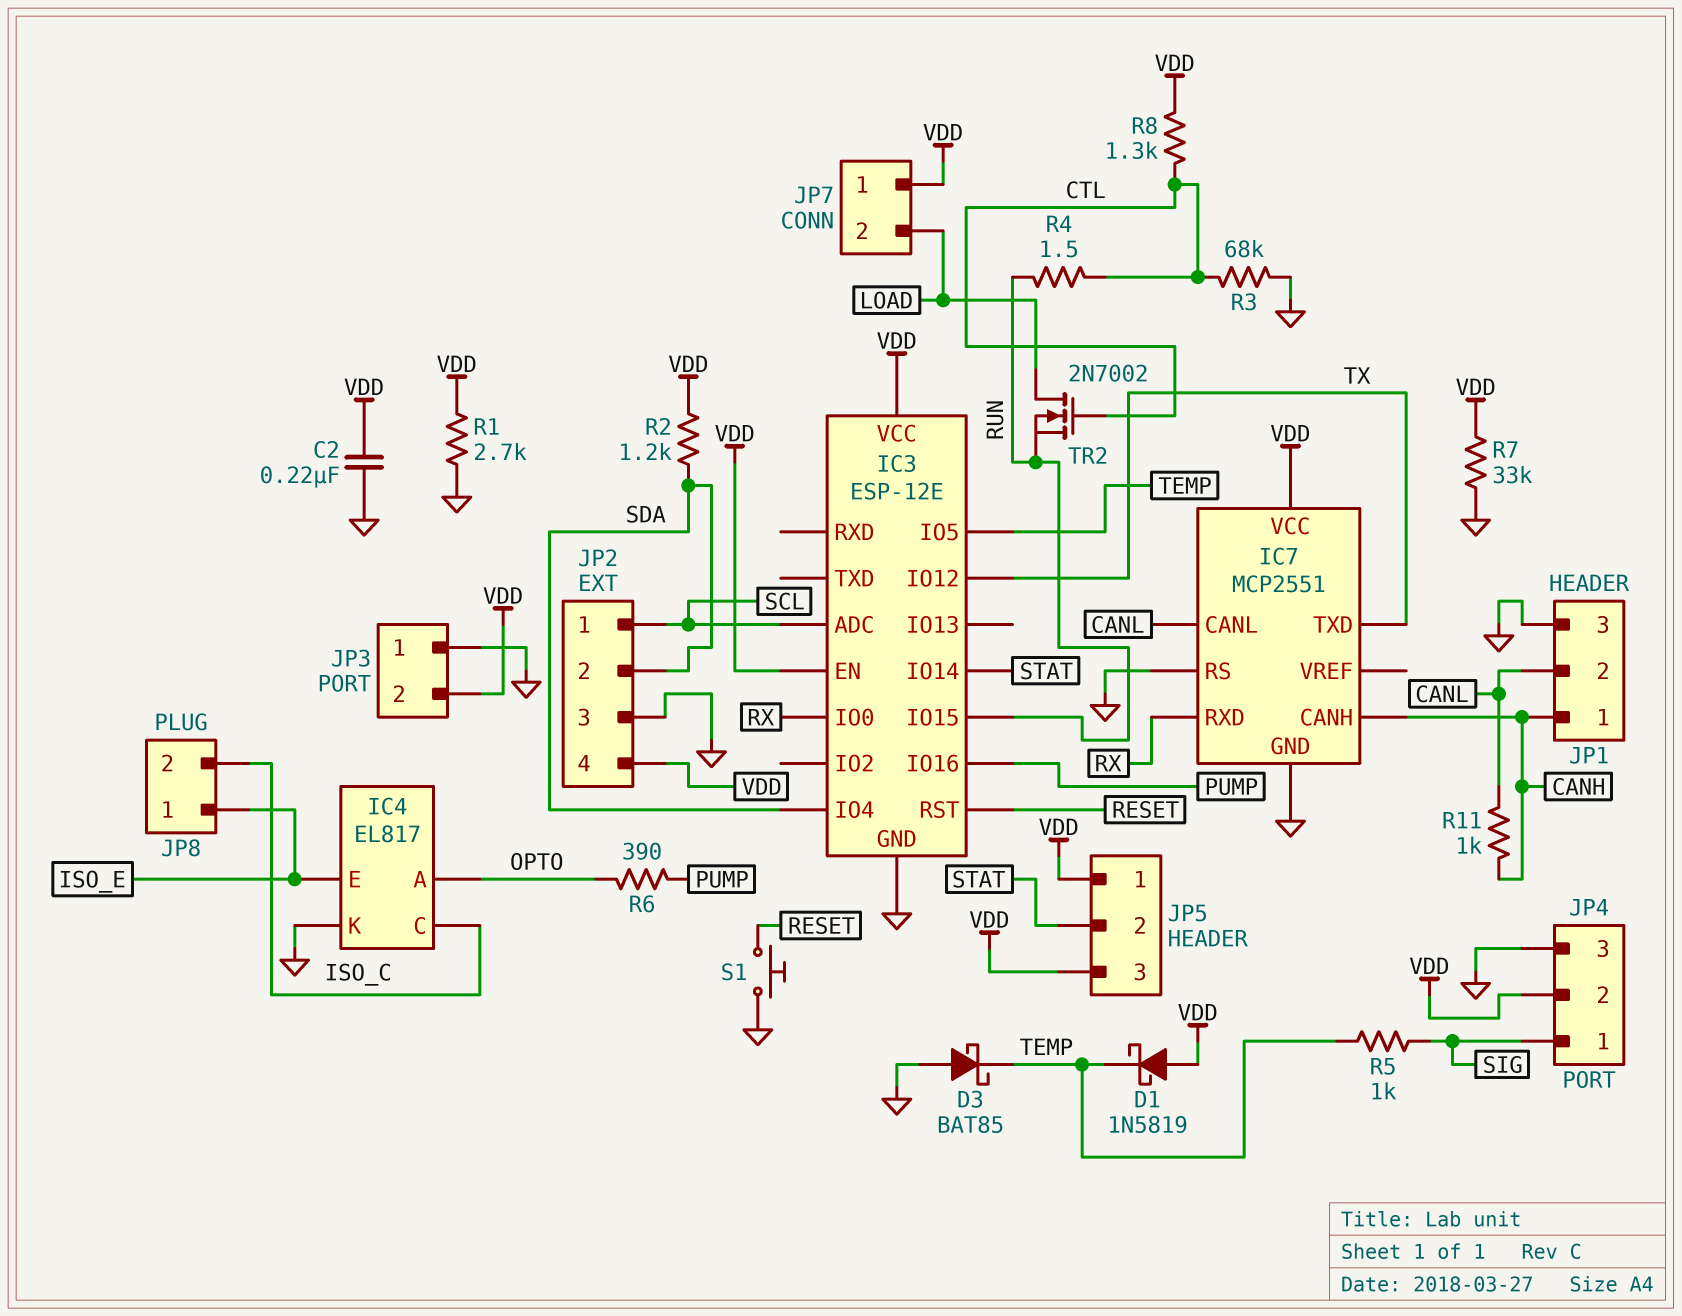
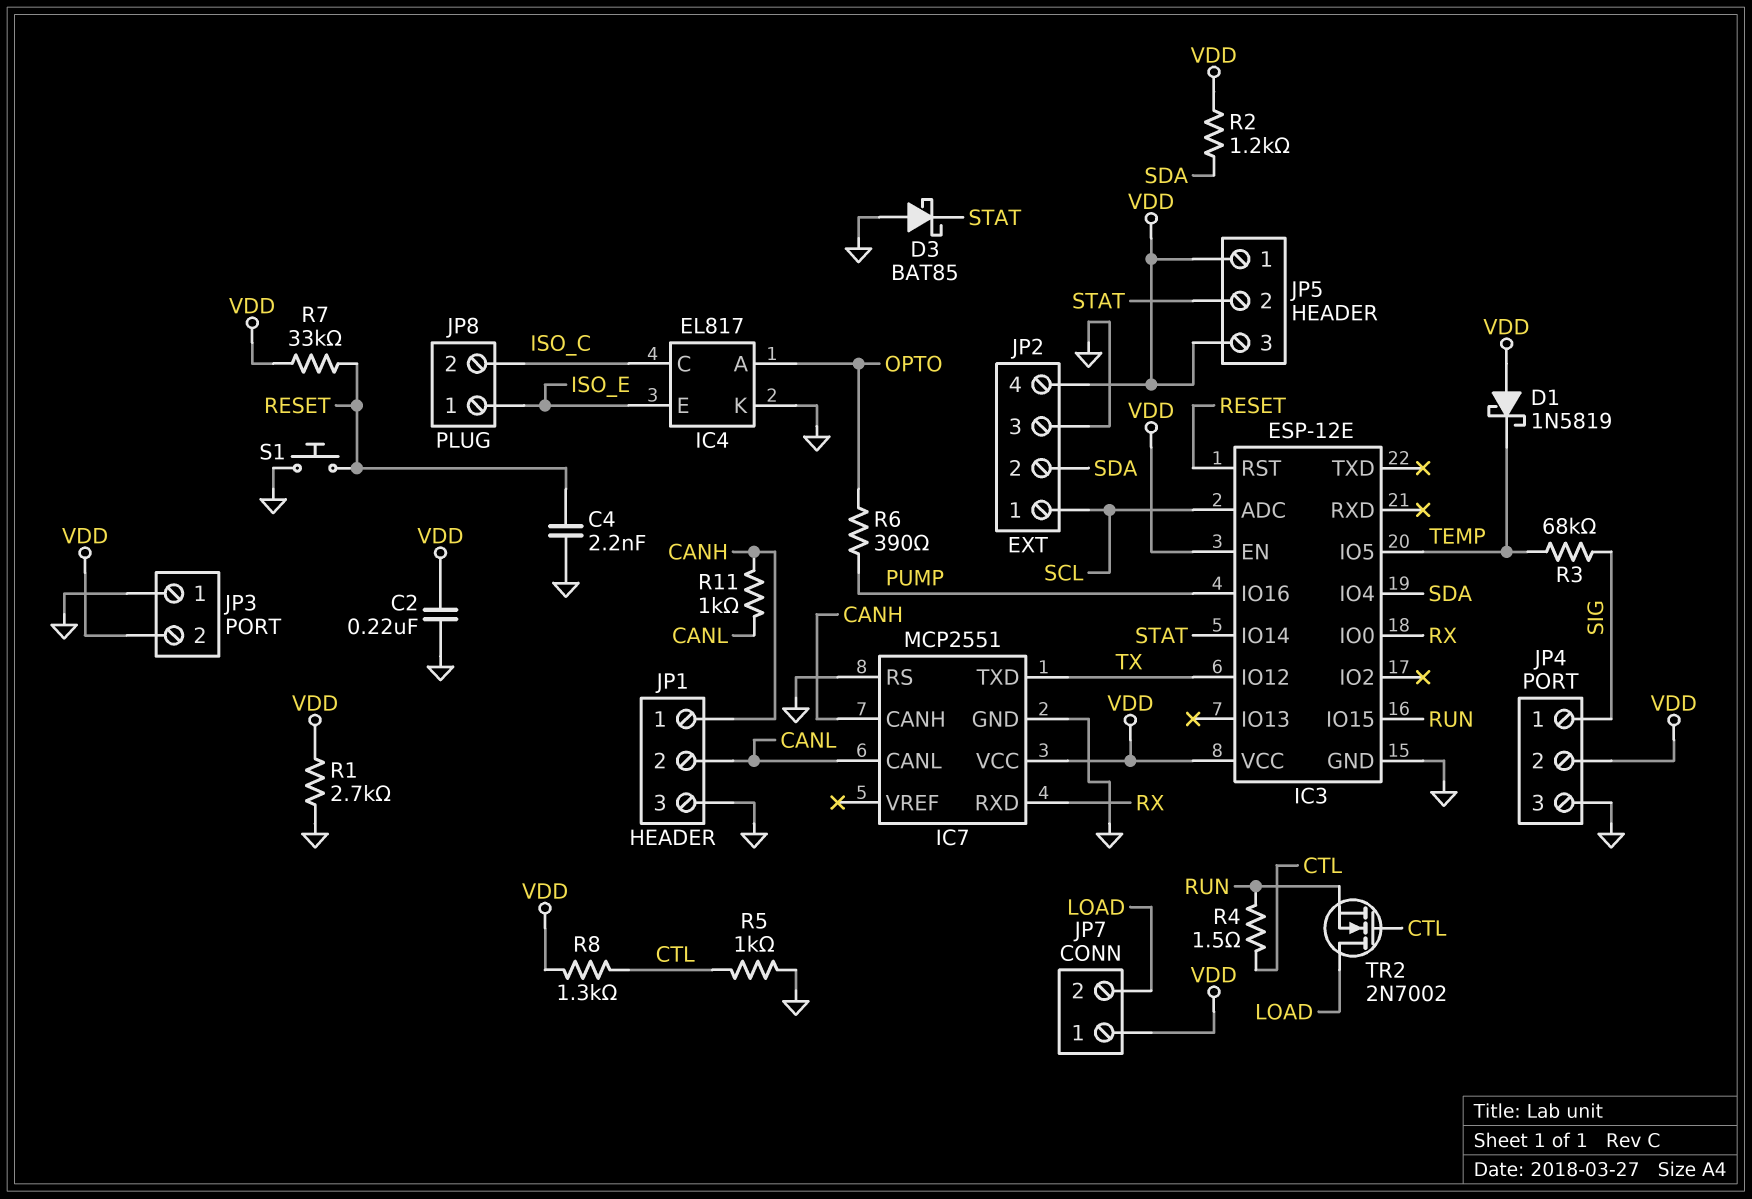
C4: none -> 2.2nF (GND, RESET)
D3: schottky BAT85 (A GND, K TEMP) -> schottky BAT85 (A GND, K STAT)
R3: 68k (CTL, GND) -> 68k (SIG, TEMP)
R5: 1k (SIG, TEMP) -> 1k (CTL, GND)
R7: 33k (GND, VDD) -> 33k (RESET, VDD)

